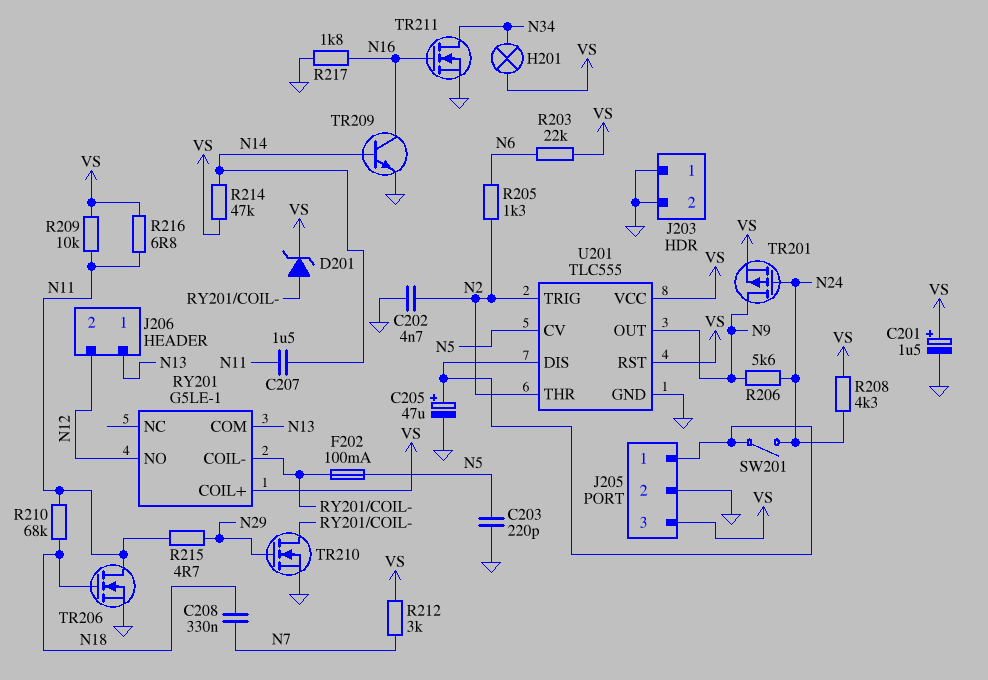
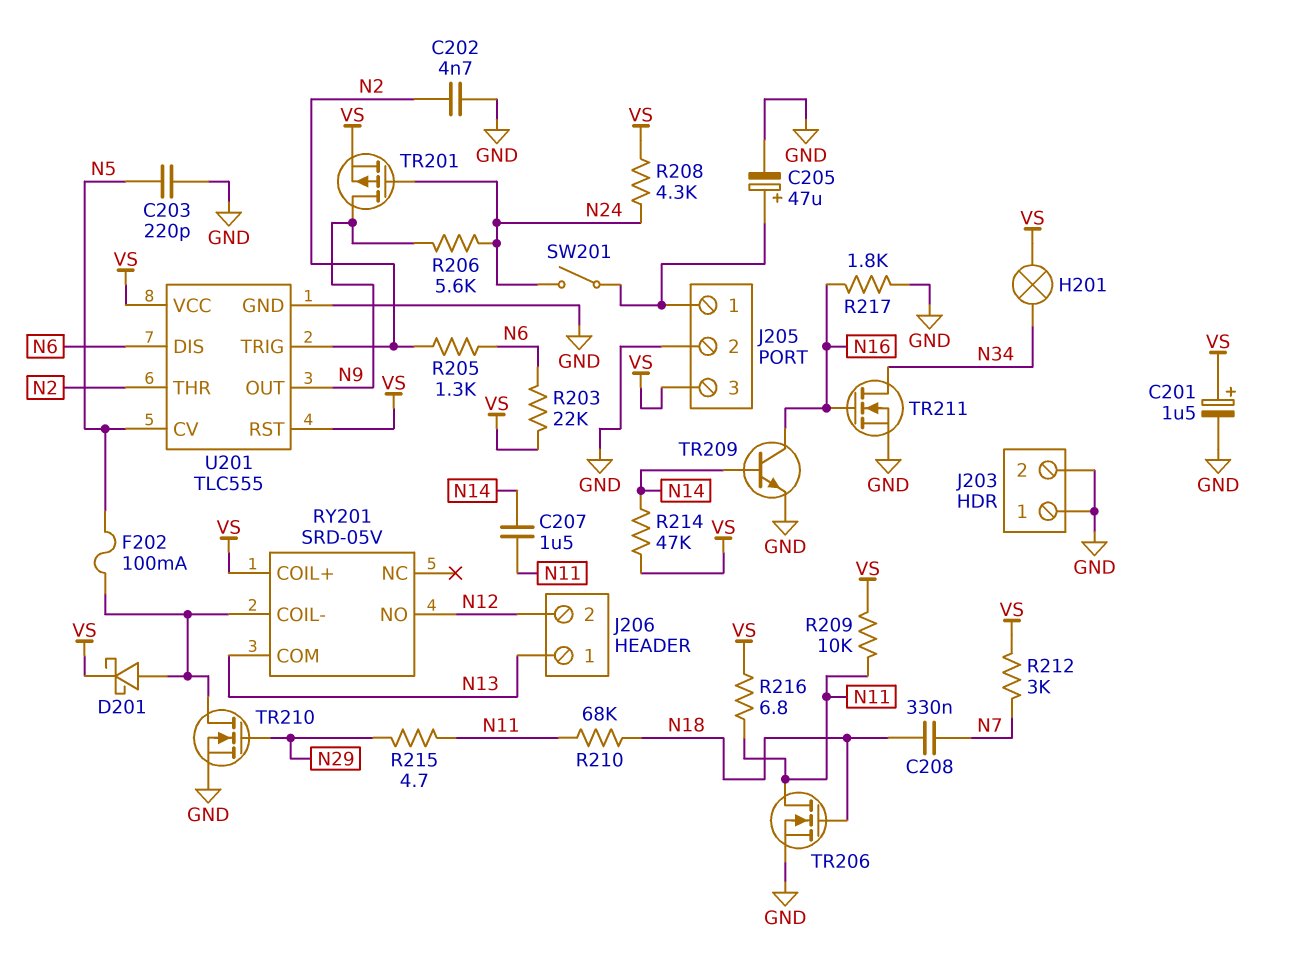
D201: zener (A RY201/COIL-, K VS) -> schottky (A RY201/COIL-, K VS)
RY201: G5LE-1 -> SRD-05V
U201 pin DIS: J205/1 -> N6

